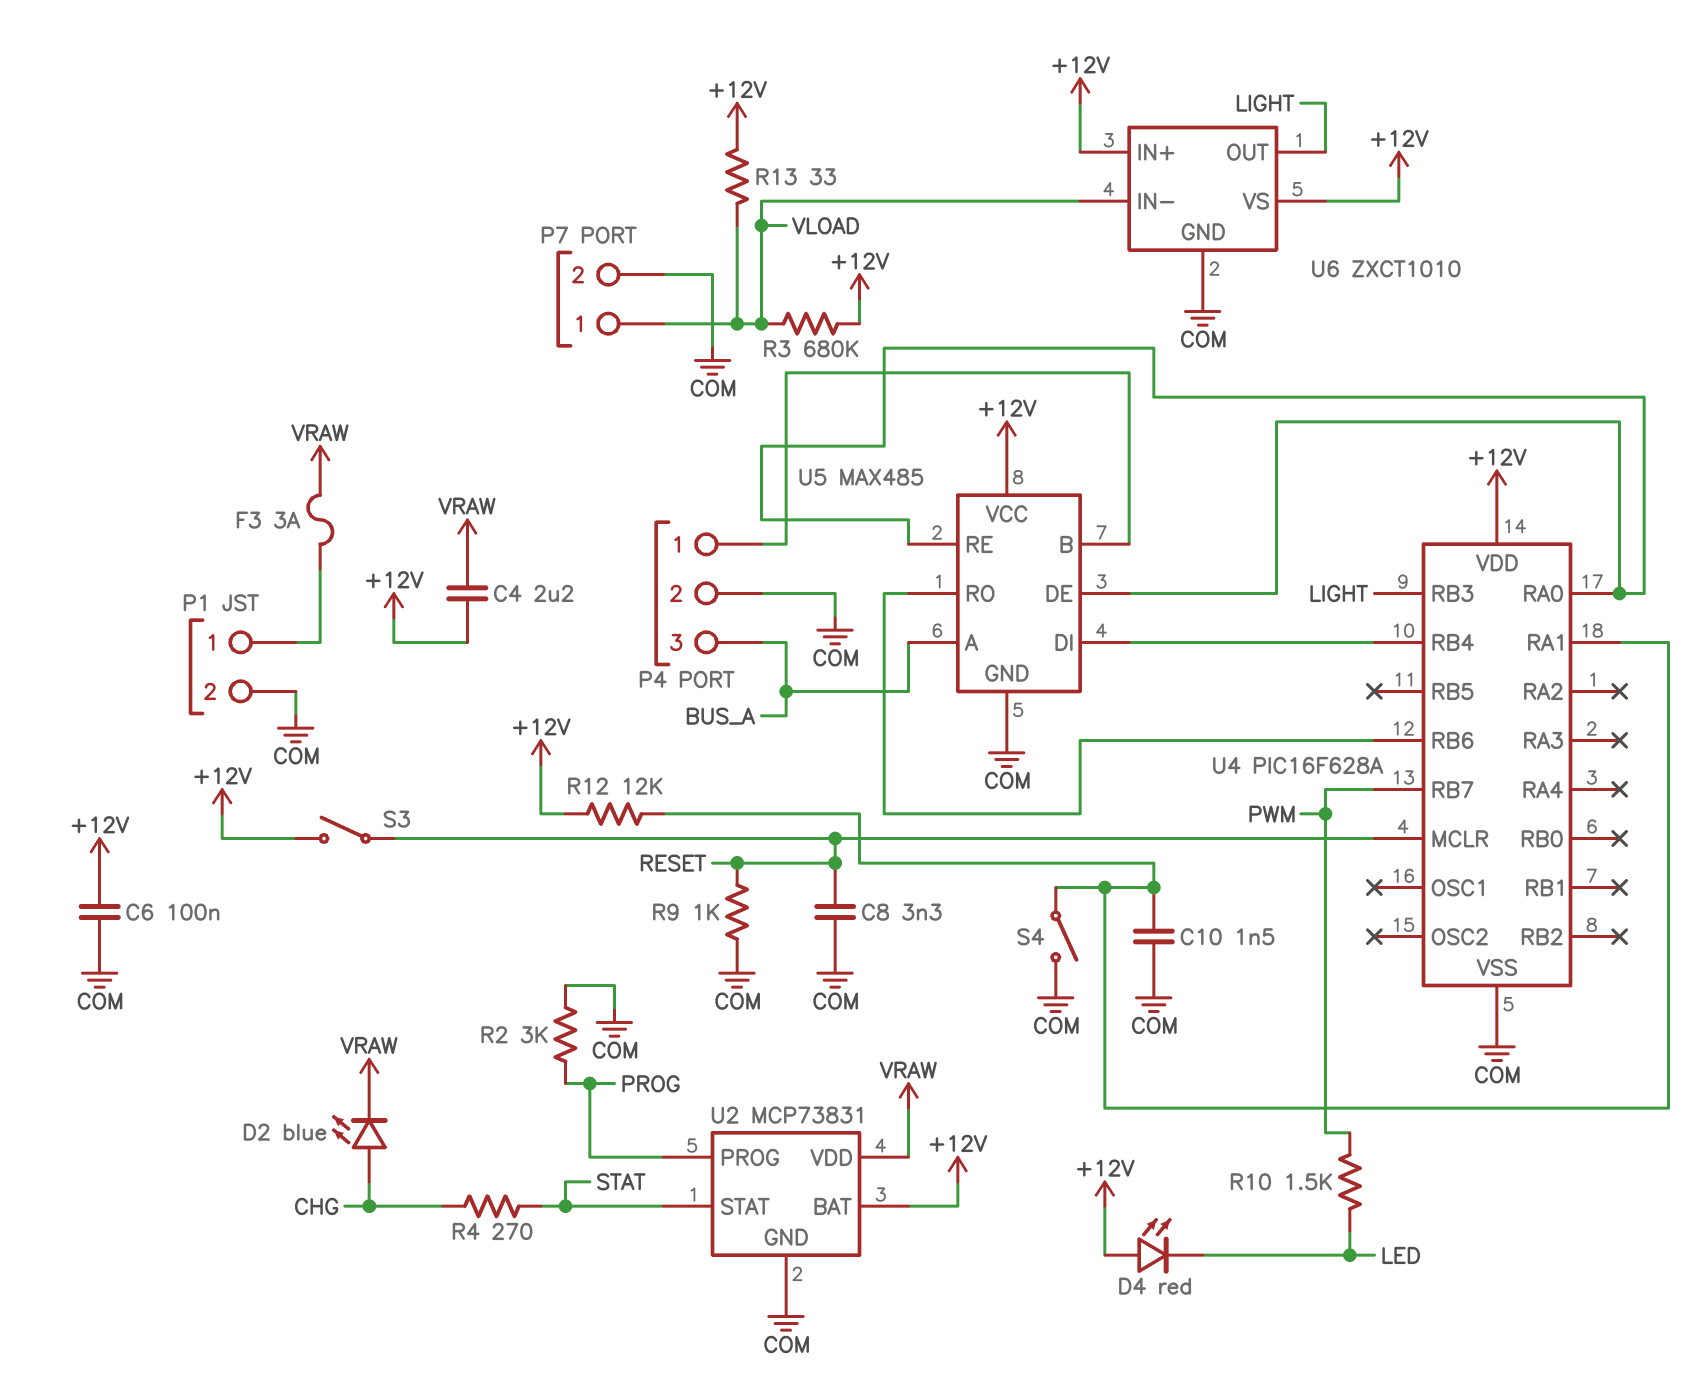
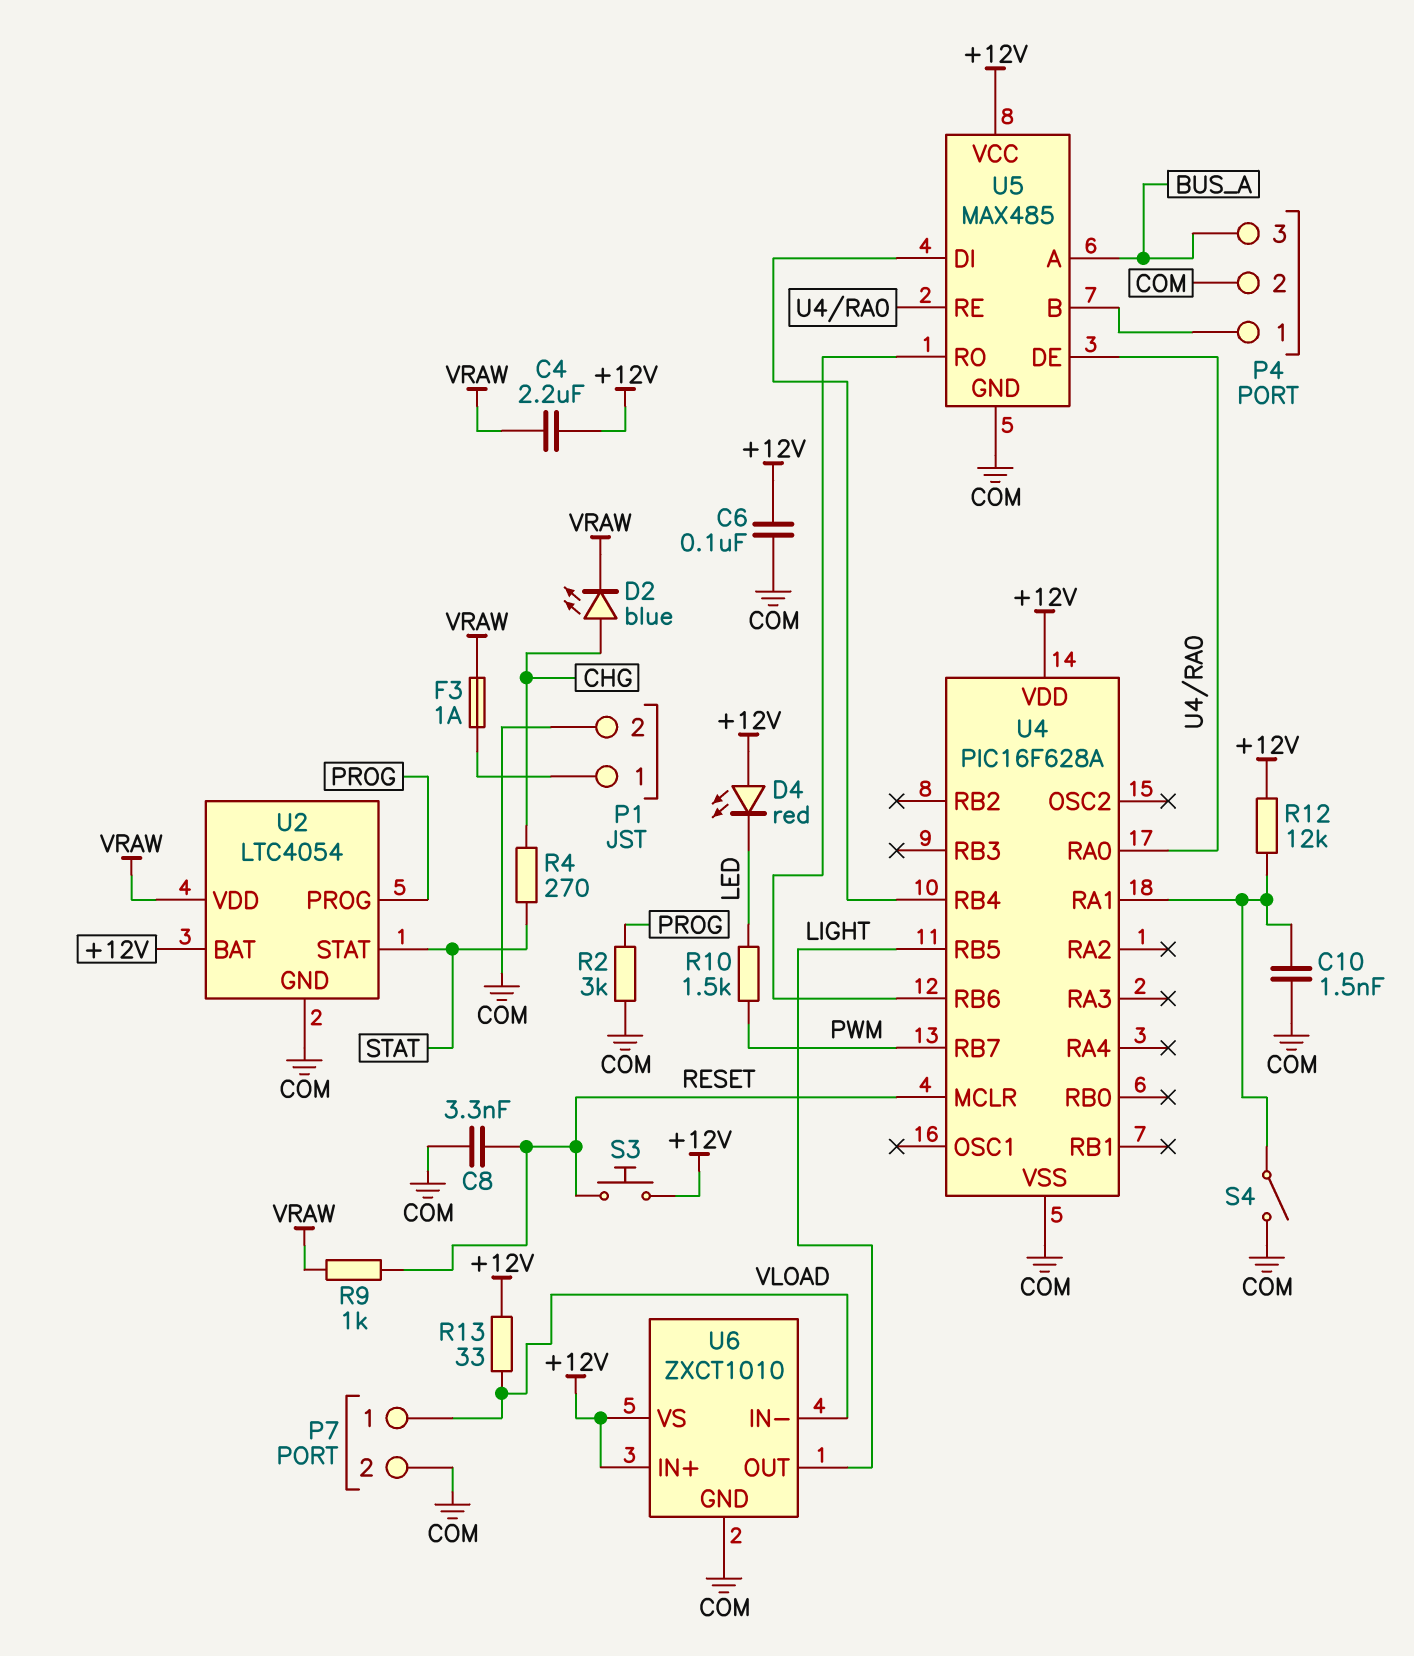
F3: 3A (P1/1, VRAW) -> 1A (P1/1, VRAW)
R3: 680k (+12V, VLOAD) -> none
R9: 1k (COM, RESET) -> 1k (RESET, VRAW)
S3: switch (+12V, RESET) -> button (+12V, RESET)
U2: MCP73831 -> LTC4054
U4 pin RB3: LIGHT -> none
U4 pin RB5: none -> LIGHT

